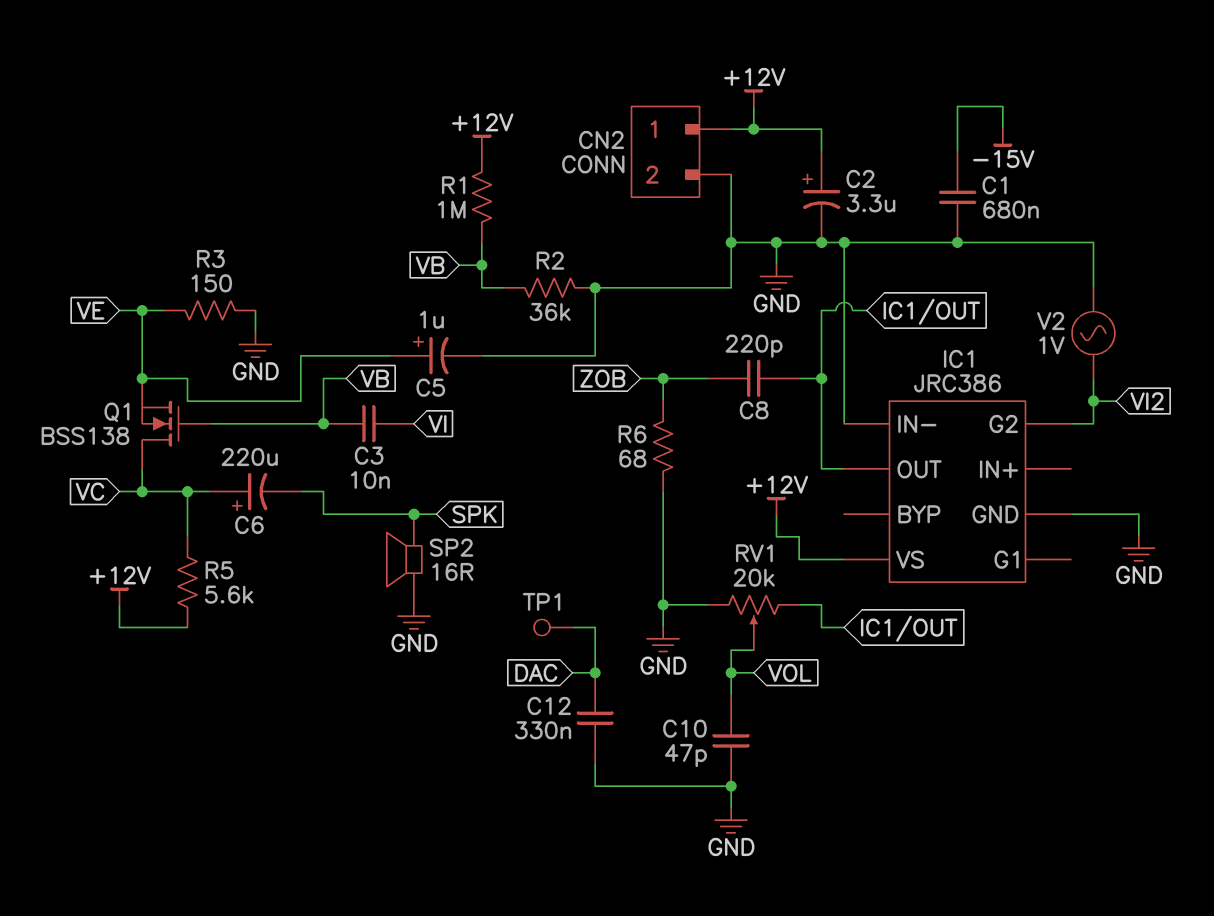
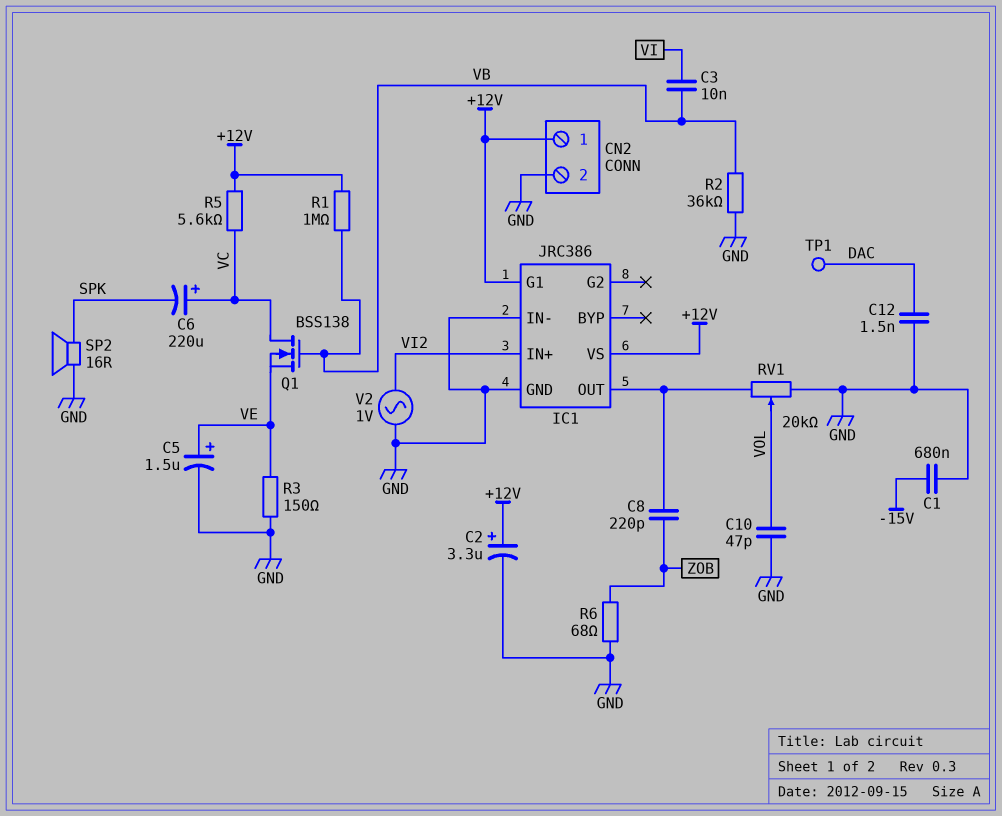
C5: 1uF (plus VE, minus GND) -> 1.5uF (plus VE, minus GND)
C12: 330nF (DAC, GND) -> 1.5nF (DAC, GND)
IC1 pin G1: none -> +12V
IC1 pin G2: VI2 -> none
IC1 pin IN+: none -> VI2

